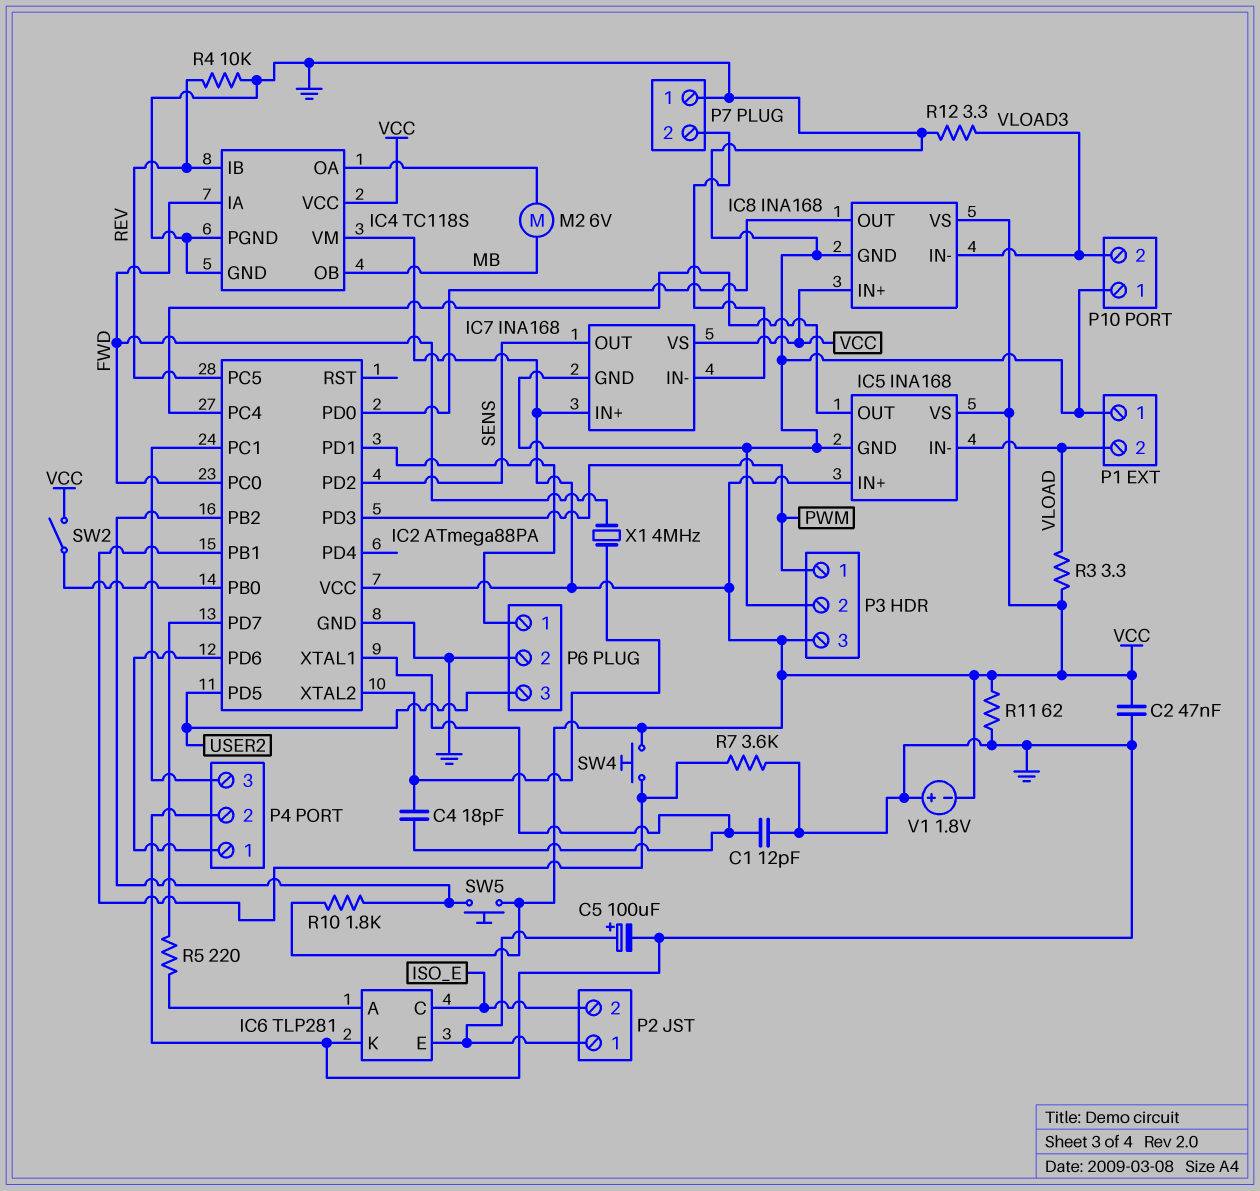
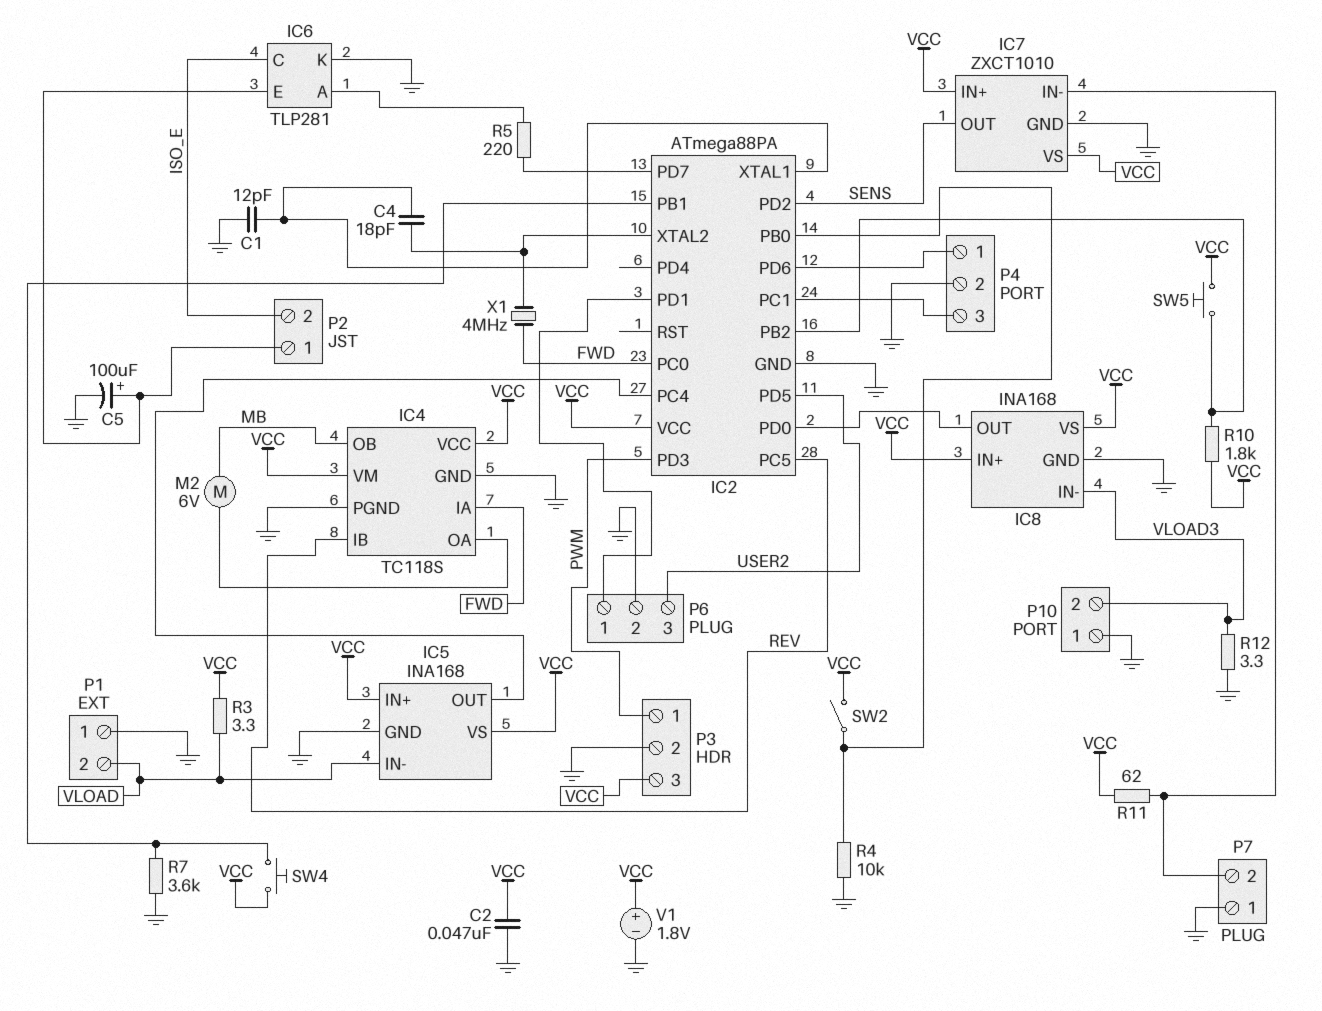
IC7: INA168 -> ZXCT1010
R4: 10k (GND, REV) -> 10k (GND, IC2/PB0)
R11: 62 (GND, VCC) -> 62 (IC7/IN-, VCC)
V1: 1.8V (plus GND, minus VCC) -> 1.8V (plus VCC, minus GND)

